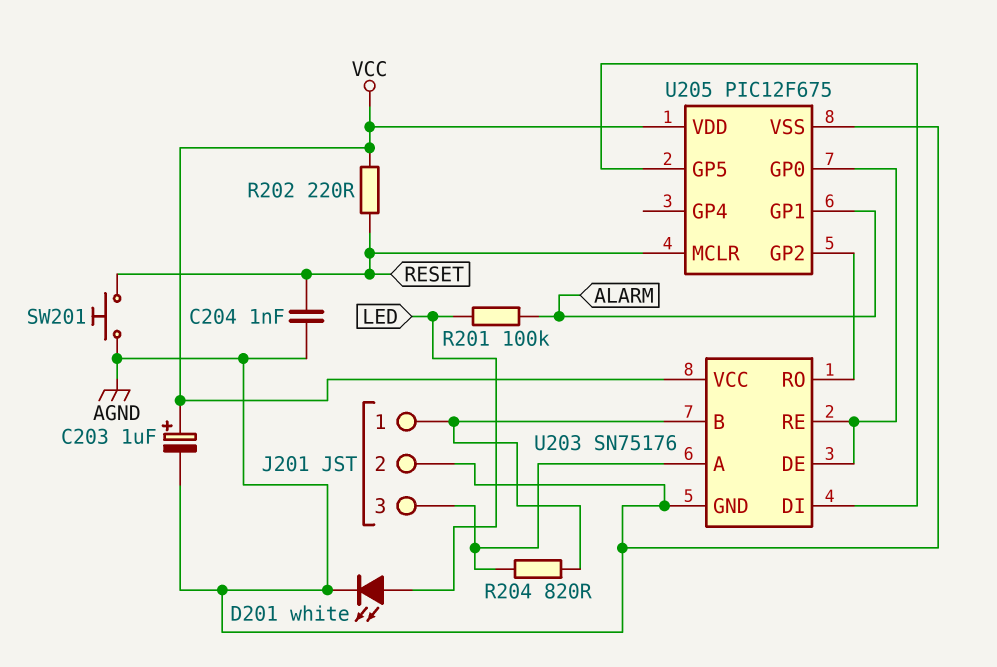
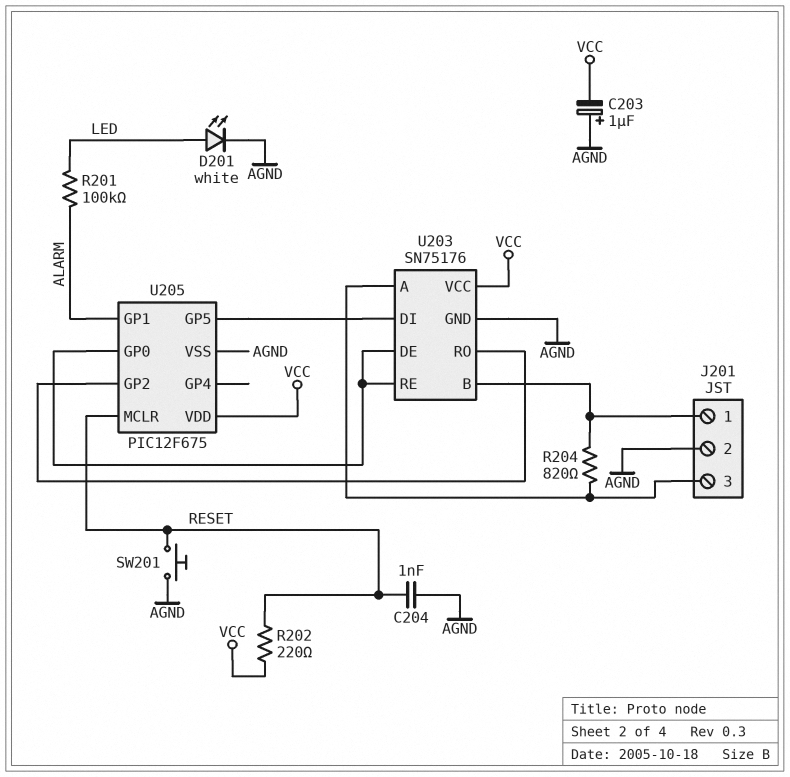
C203: 1uF (plus VCC, minus AGND) -> 1uF (plus AGND, minus VCC)

